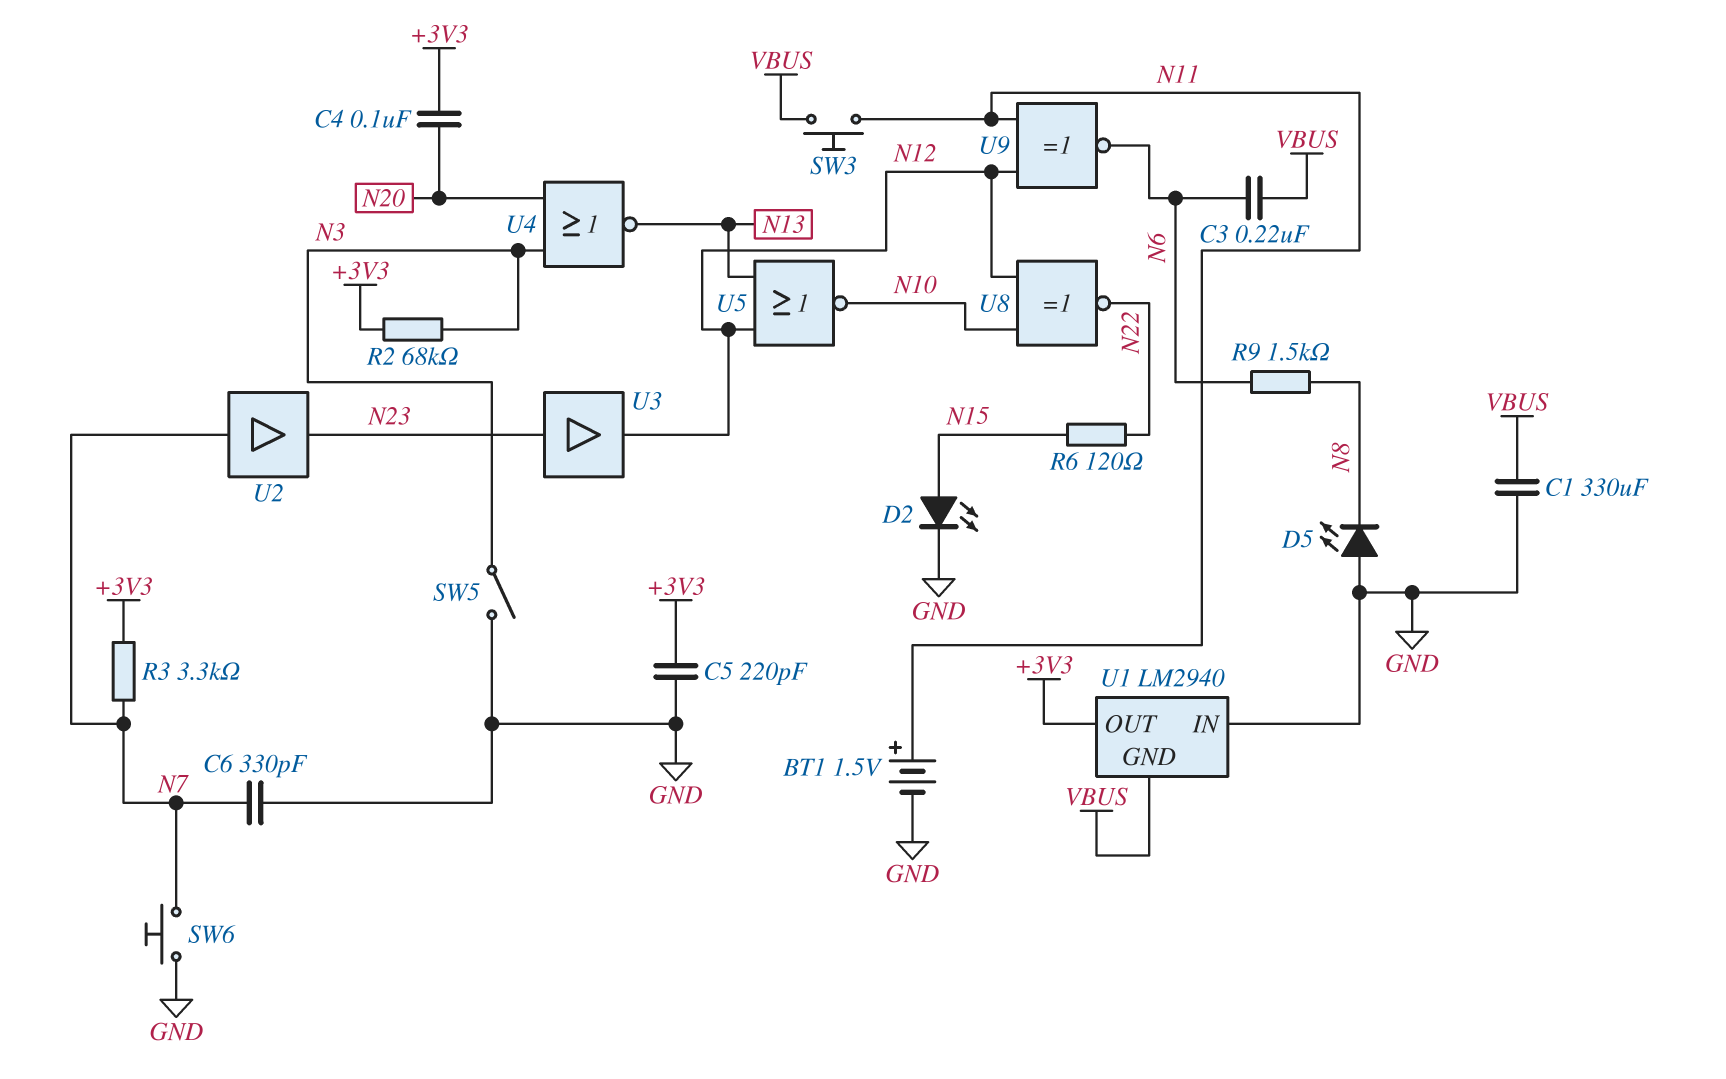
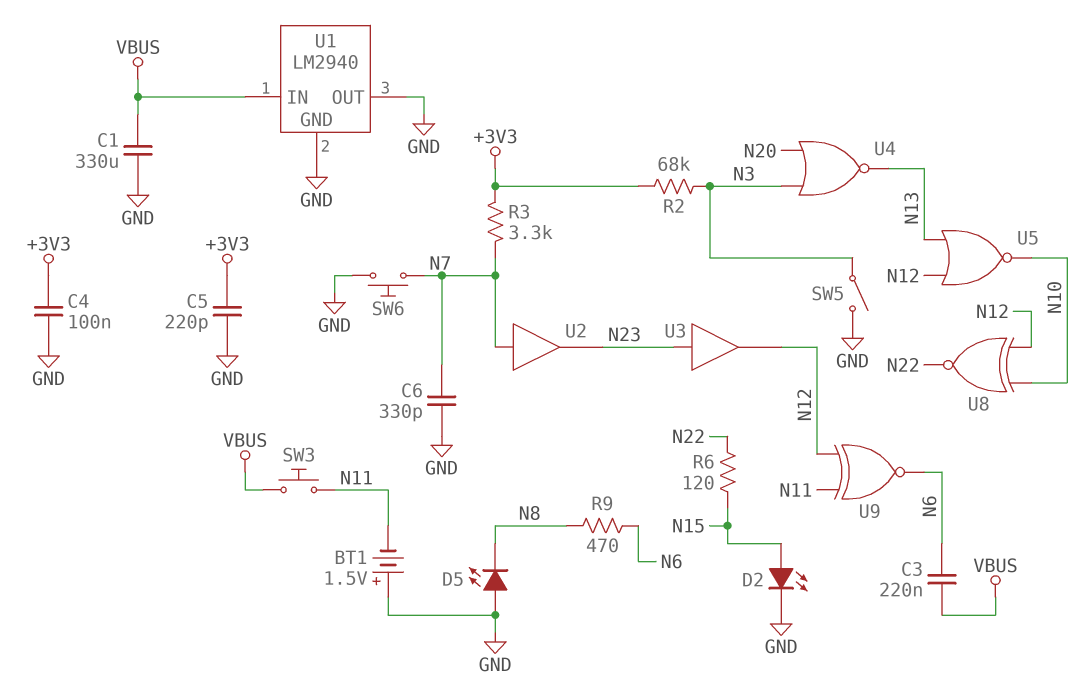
BT1: 1.5V (plus N11, minus GND) -> 1.5V (plus GND, minus N11)
C4: 100nF (+3V3, N20) -> 100nF (+3V3, GND)
R9: 1.5k (N6, N8) -> 470 (N6, N8)
U1 pin GND: VBUS -> GND
U1 pin IN: GND -> VBUS
U1 pin OUT: +3V3 -> GND

